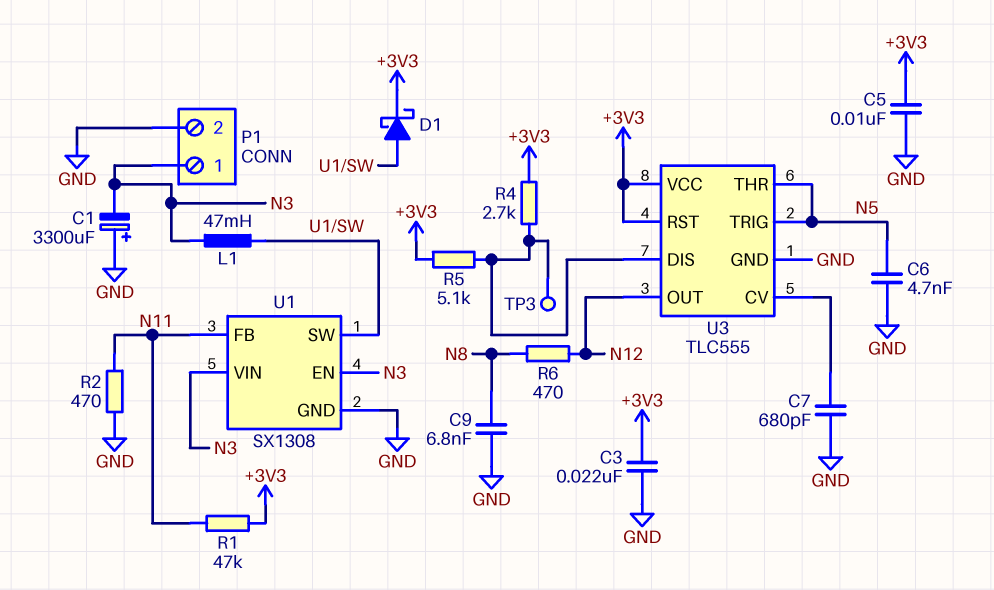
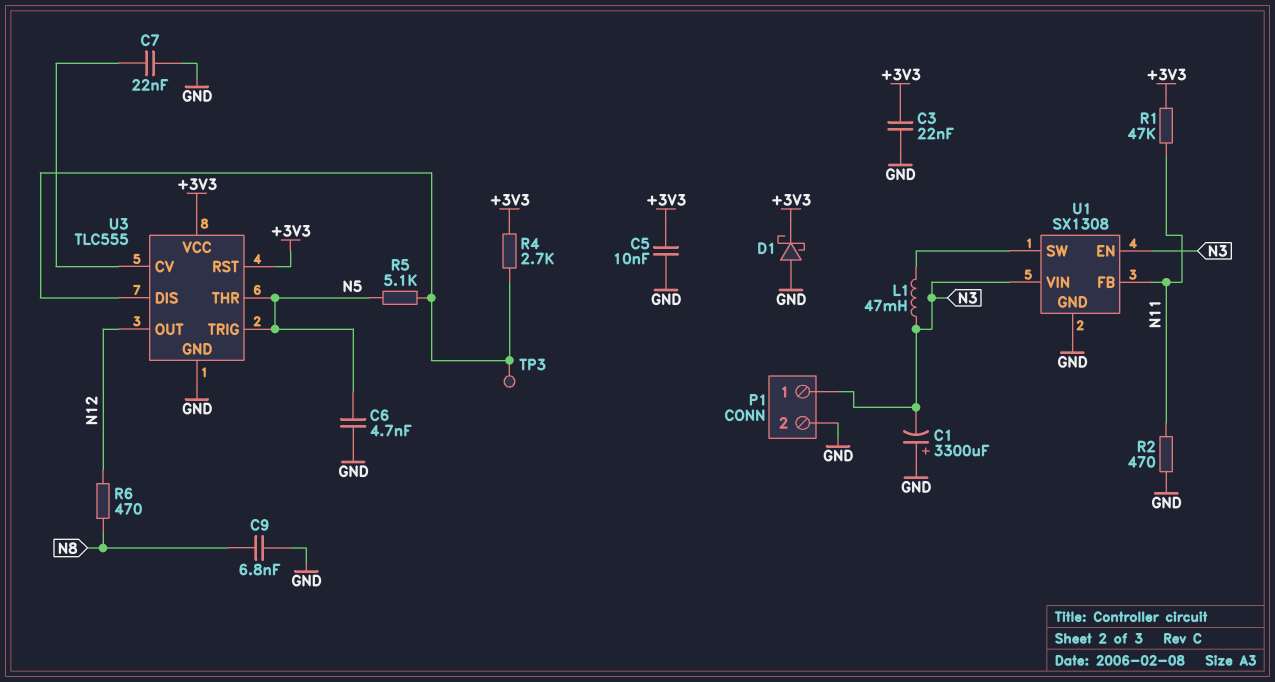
C7: 680pF (GND, U3/CV) -> 22nF (GND, U3/CV)
D1: schottky (A U1/SW, K +3V3) -> schottky (A GND, K +3V3)
R5: 5.1k (+3V3, U3/DIS) -> 5.1k (N5, U3/DIS)

